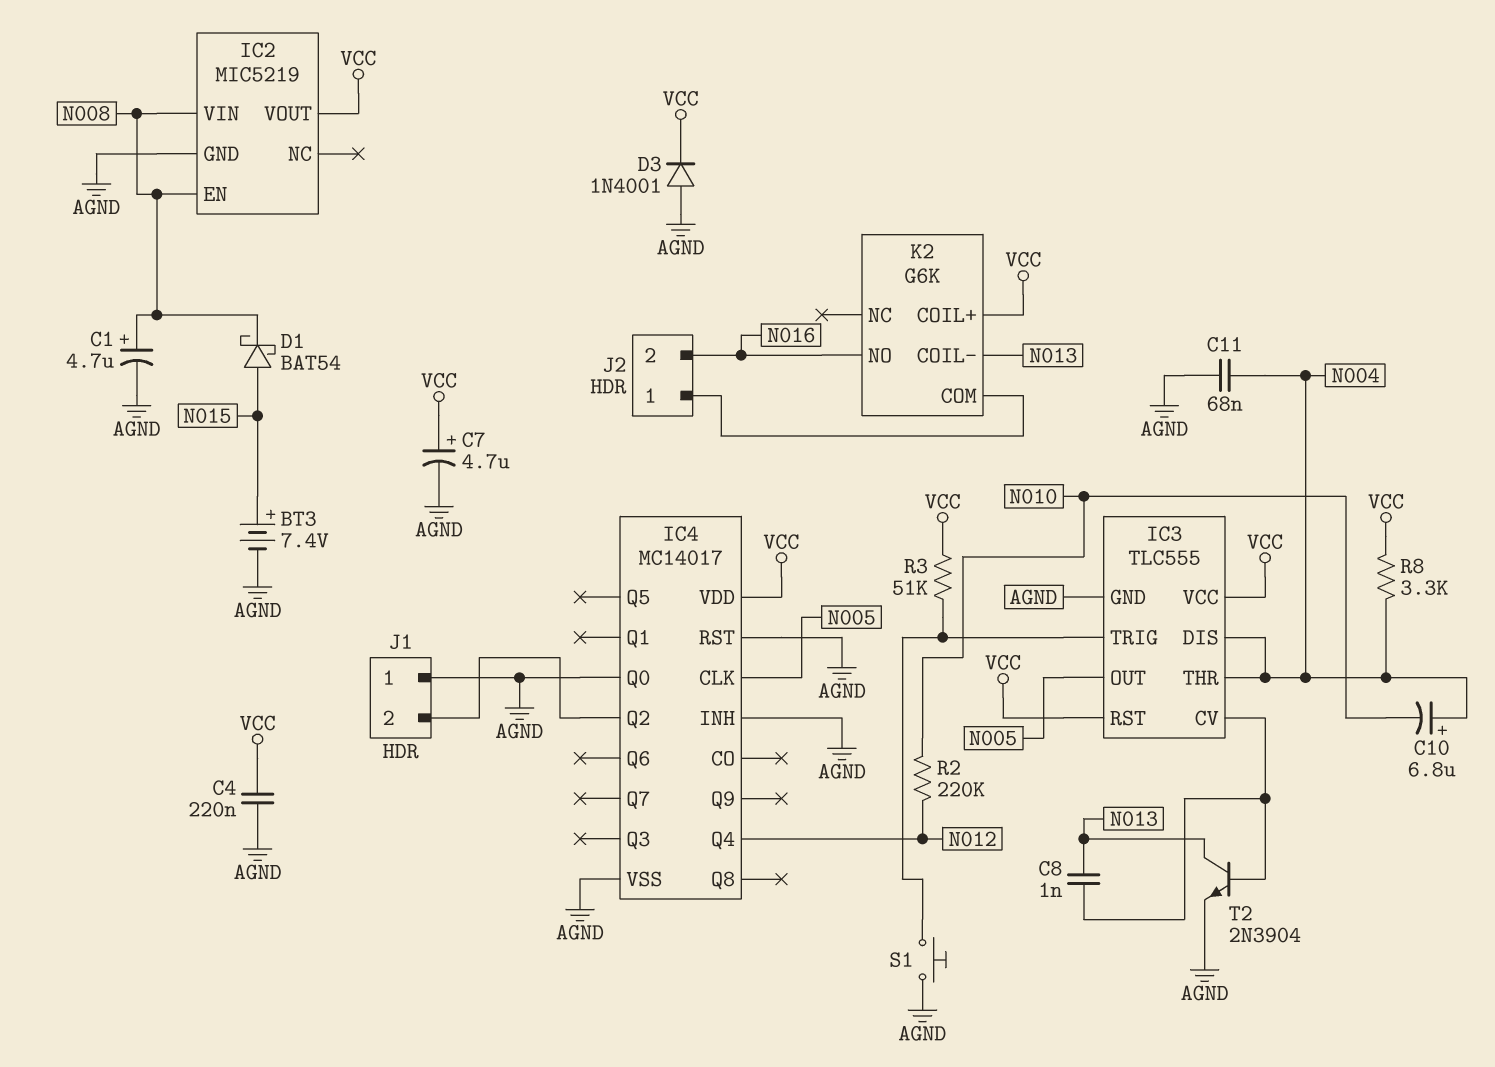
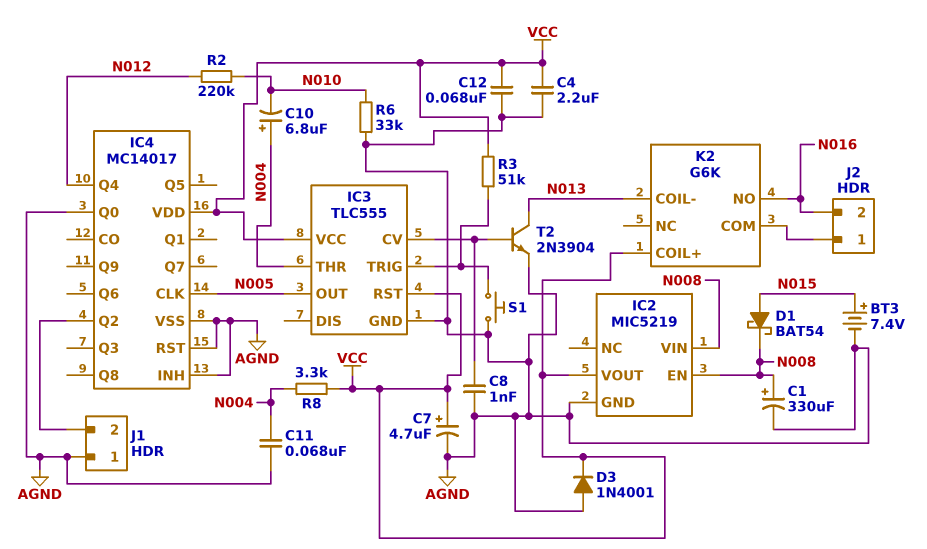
C1: 4.7uF (plus N008, minus AGND) -> 330uF (plus N008, minus AGND)
C4: 220nF (AGND, VCC) -> 2.2uF (AGND, VCC)
C8: 1nF (IC3/CV, N013) -> 1nF (AGND, IC3/CV)
C12: none -> 68nF (AGND, VCC)
IC3 pin DIS: N004 -> none
R6: none -> 33k (AGND, N010)

